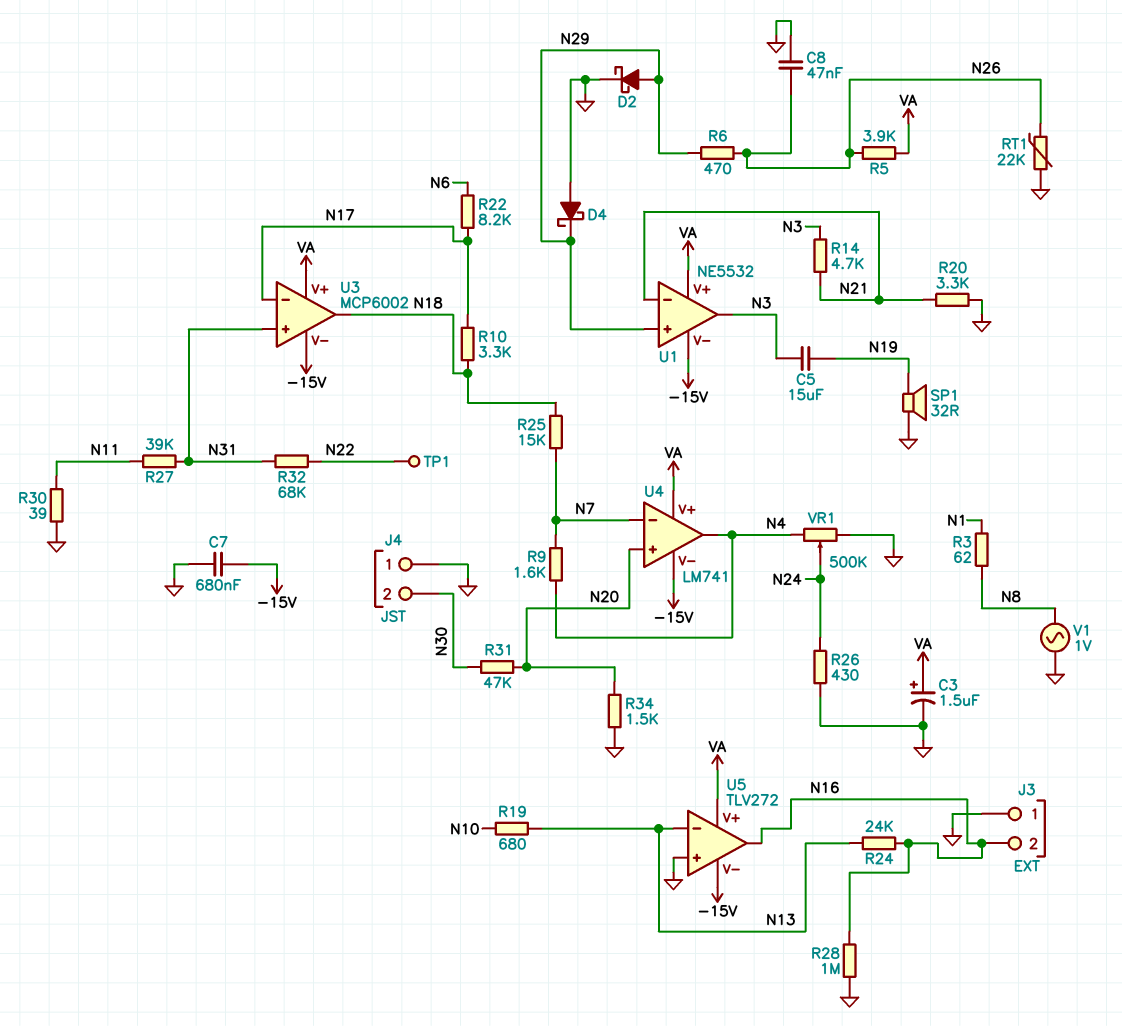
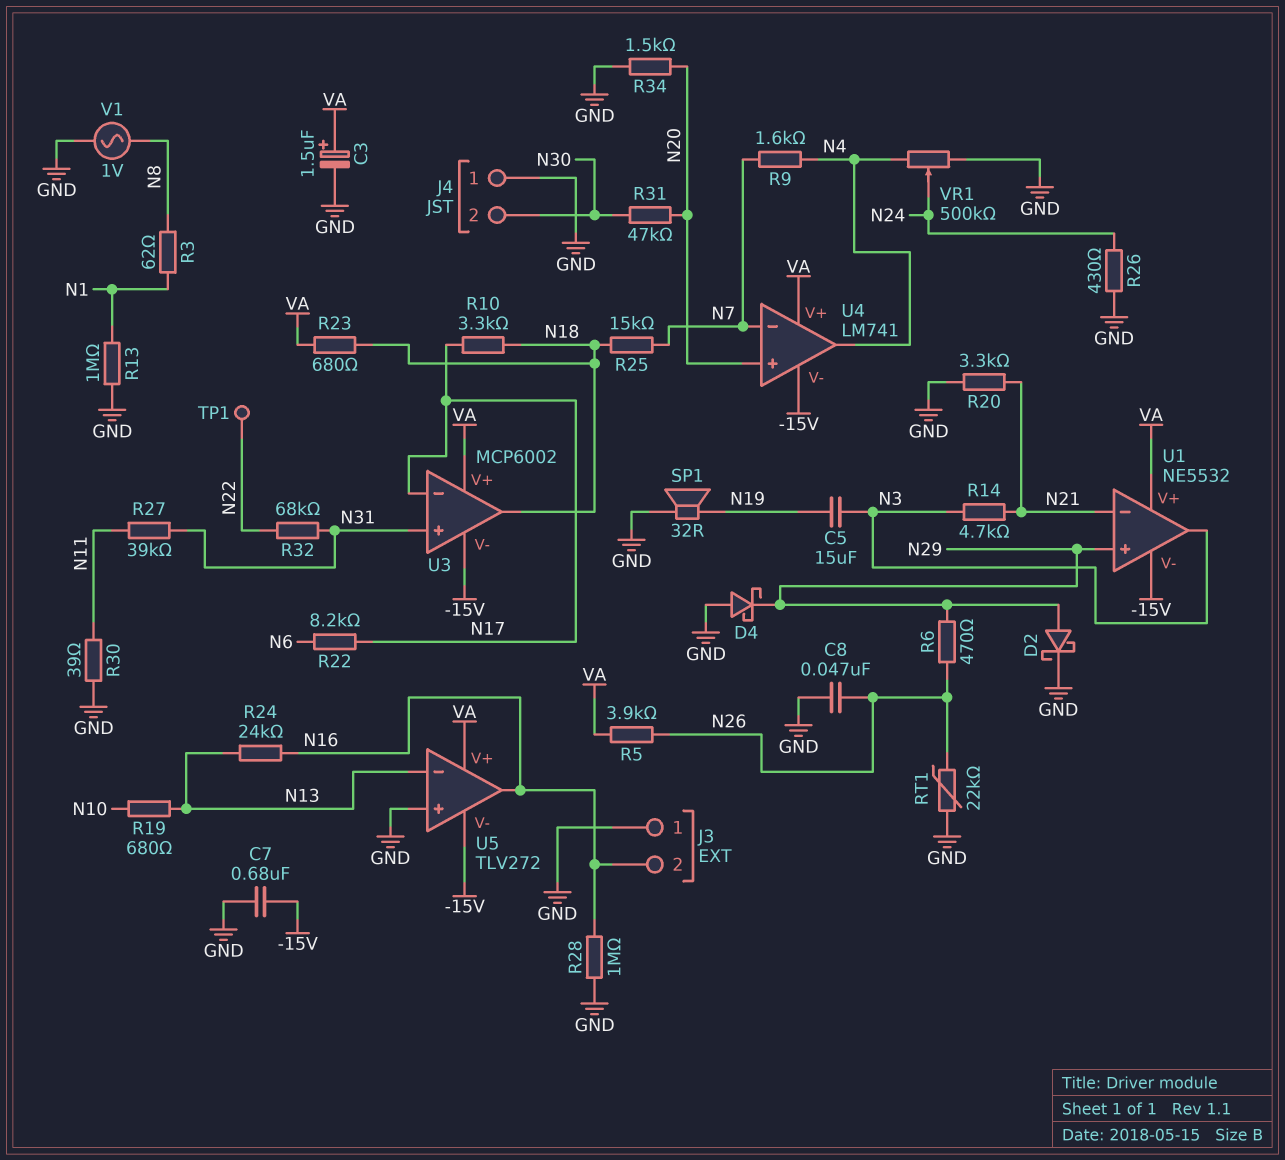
R13: none -> 1M (GND, N1)
R23: none -> 680 (N18, VA)

